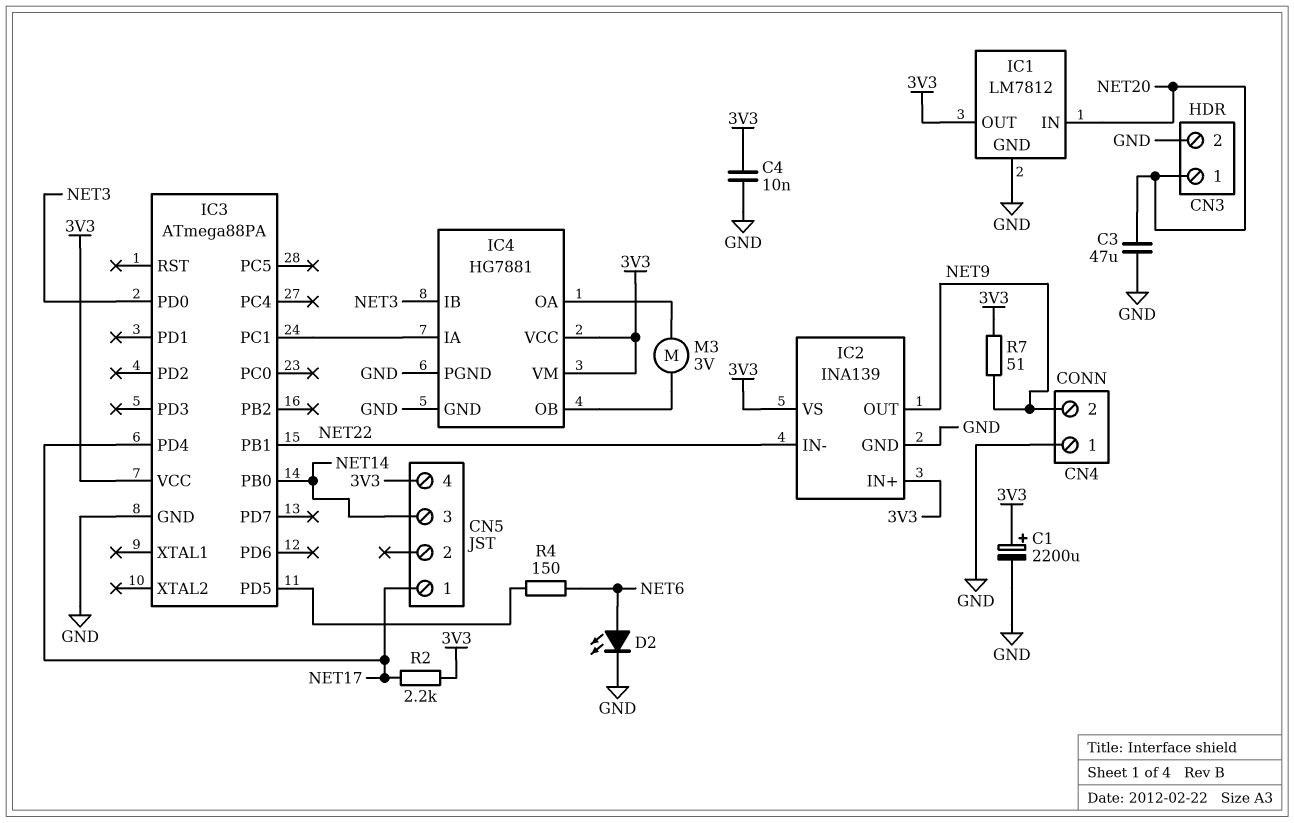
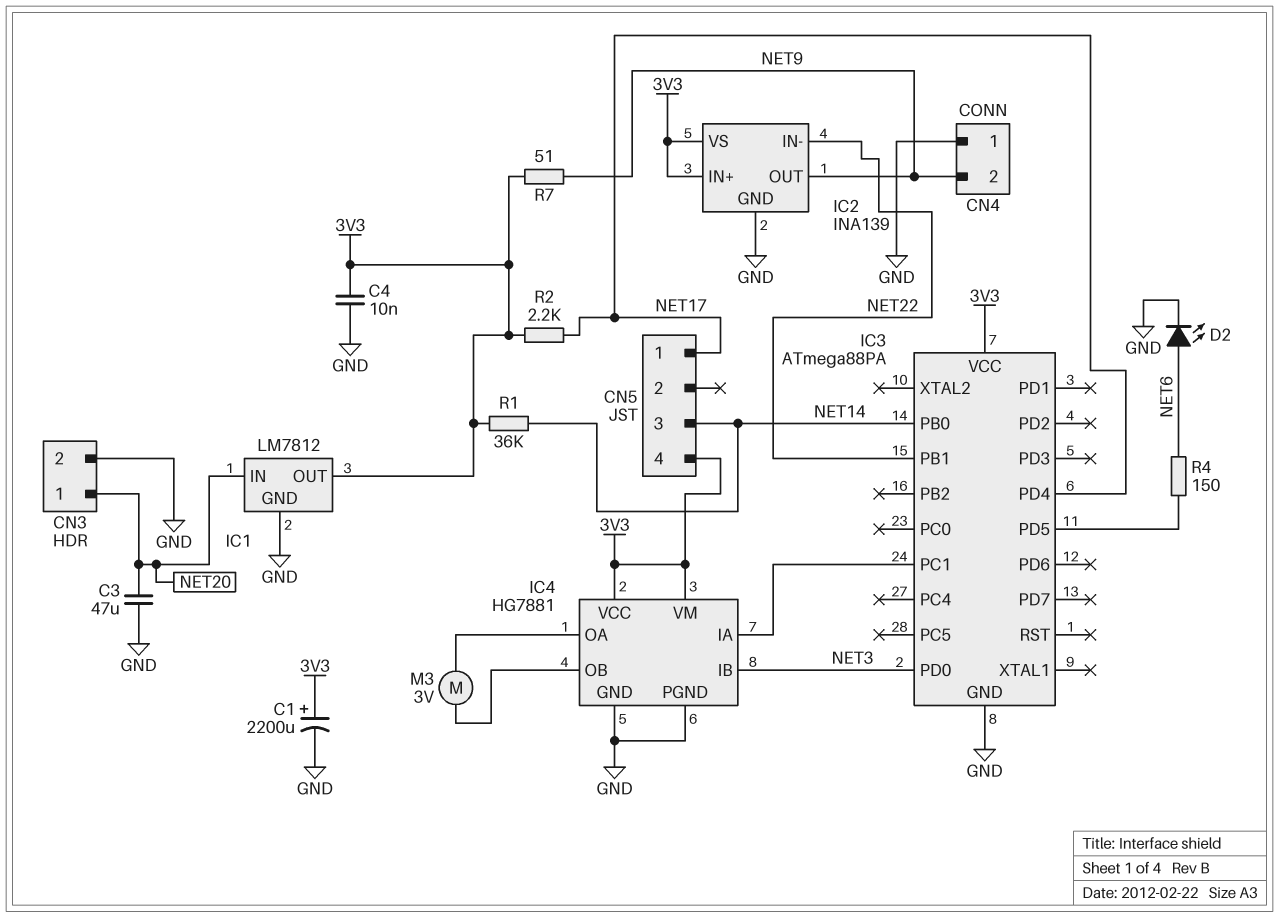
R1: none -> 36k (3V3, NET14)

